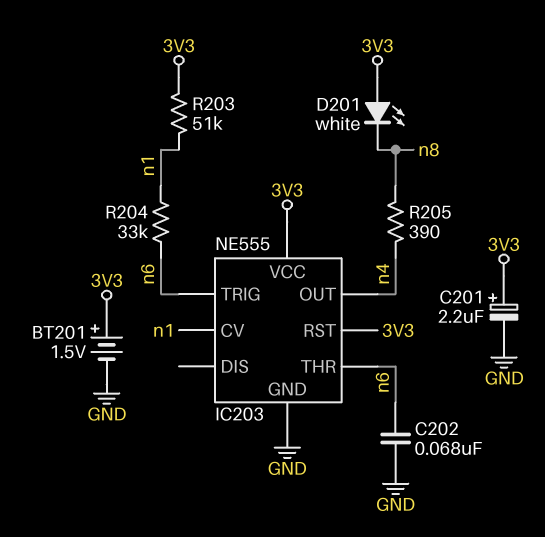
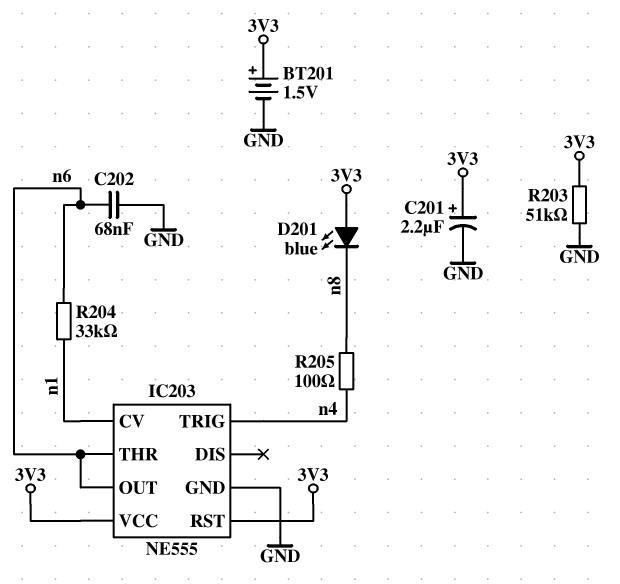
D201: LED white (A 3V3, K n8) -> LED blue (A 3V3, K n8)
IC203 pin OUT: n4 -> n6
IC203 pin TRIG: n6 -> n4
R203: 51k (3V3, n1) -> 51k (3V3, GND)
R205: 390 (n4, n8) -> 100 (n4, n8)

